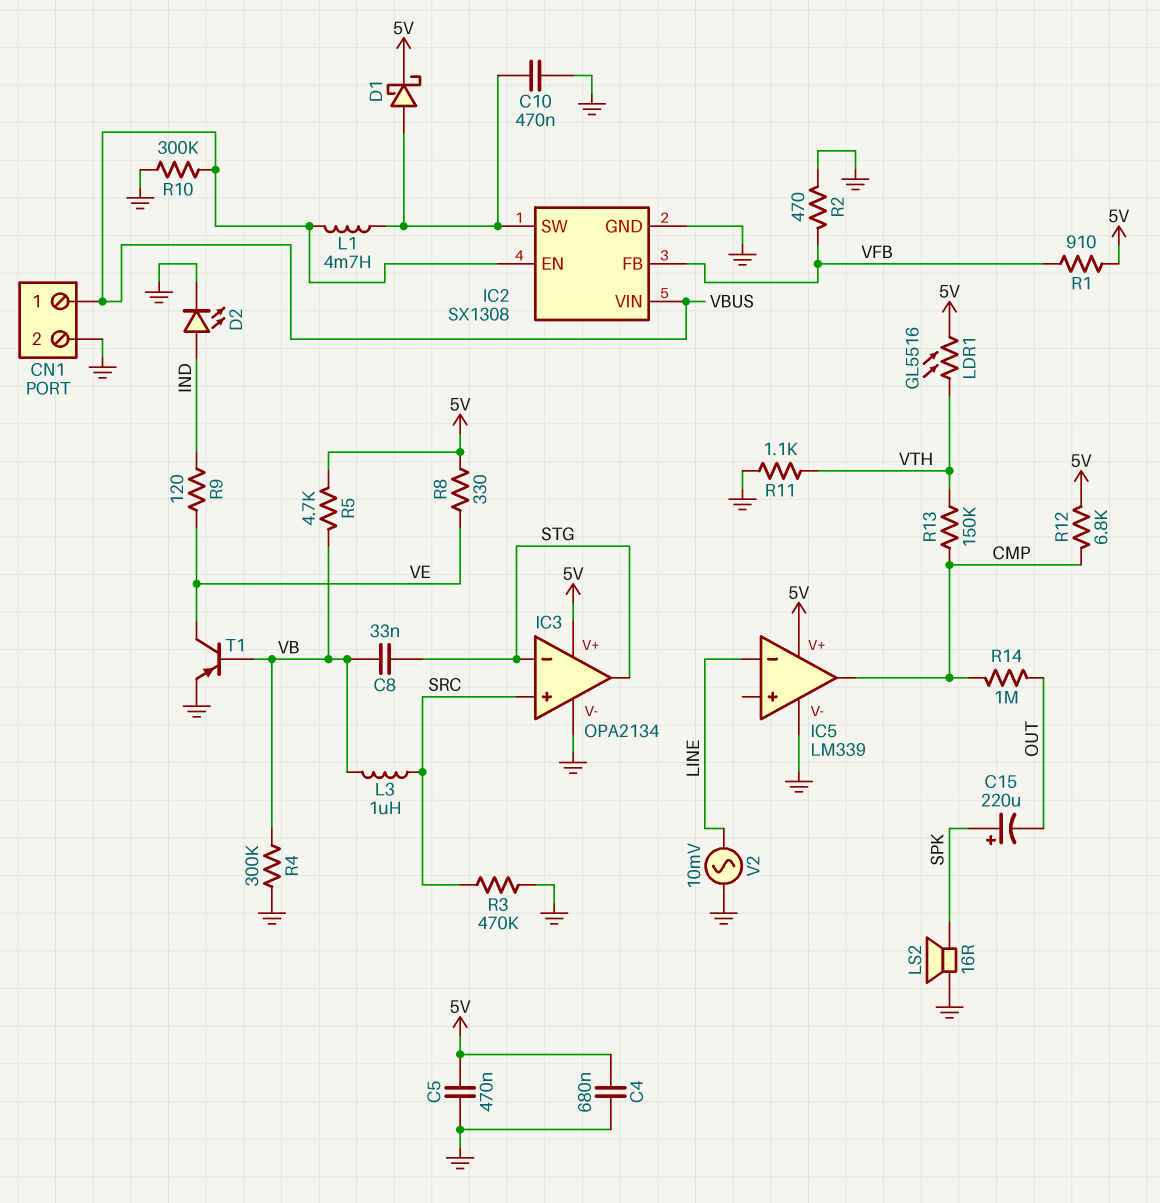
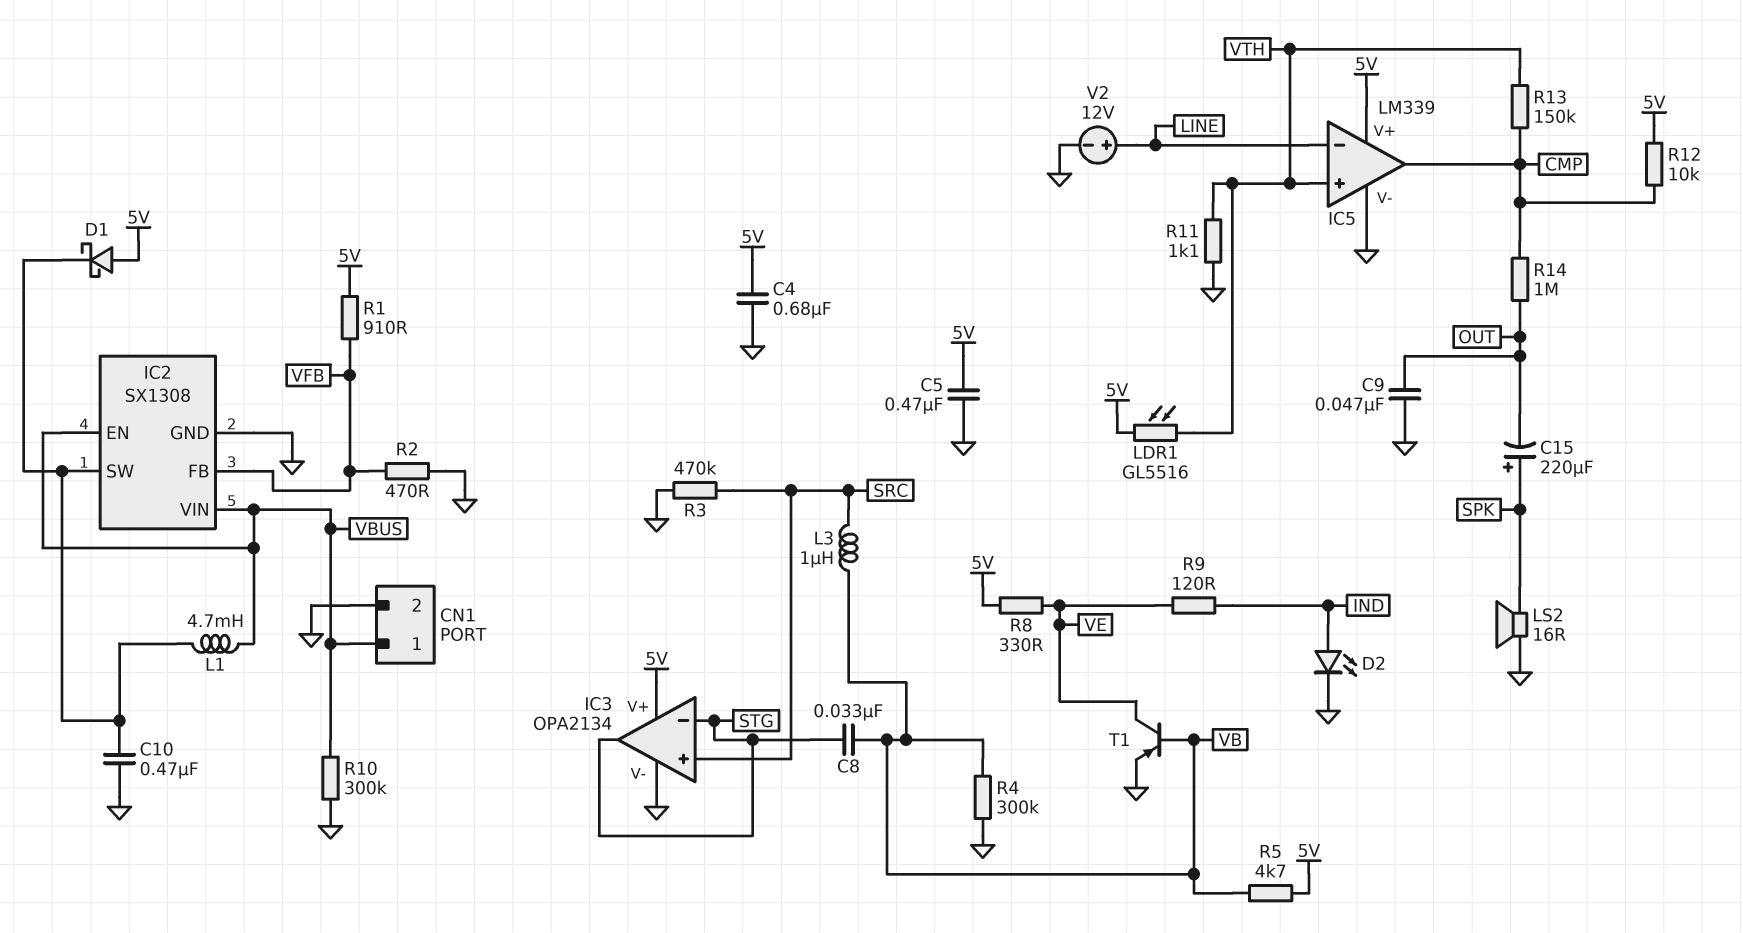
C9: none -> 47nF (GND, OUT)
D1: schottky (A IC2/SW, K 5V) -> schottky (A 5V, K IC2/SW)
IC5 pin in+: none -> VTH
R12: 6.8k (5V, CMP) -> 10k (5V, CMP)
V2: AC 10mV (GND, LINE) -> 12V (plus LINE, minus GND)

